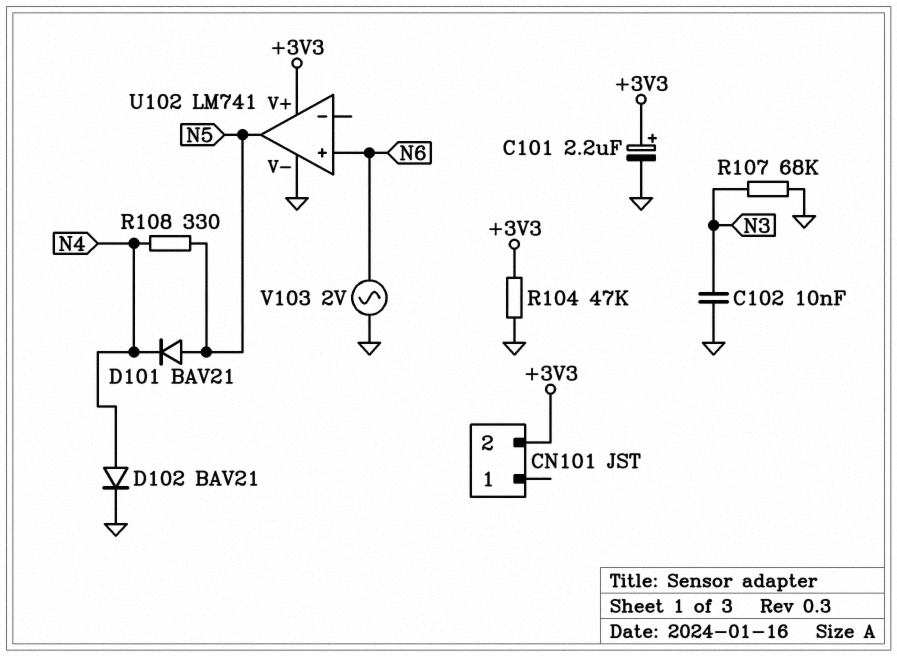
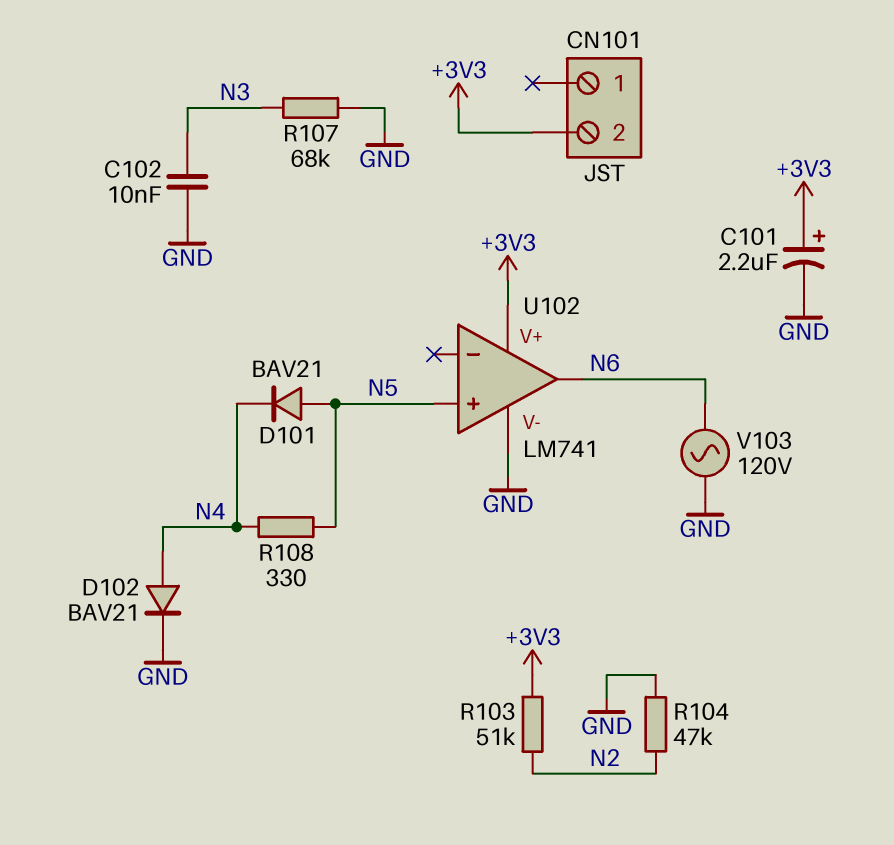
R103: none -> 51k (+3V3, N2)
R104: 47k (+3V3, GND) -> 47k (GND, N2)
U102 pin in+: N6 -> N5
U102 pin out: N5 -> N6
V103: AC 2V (GND, N6) -> AC 120V (GND, N6)

